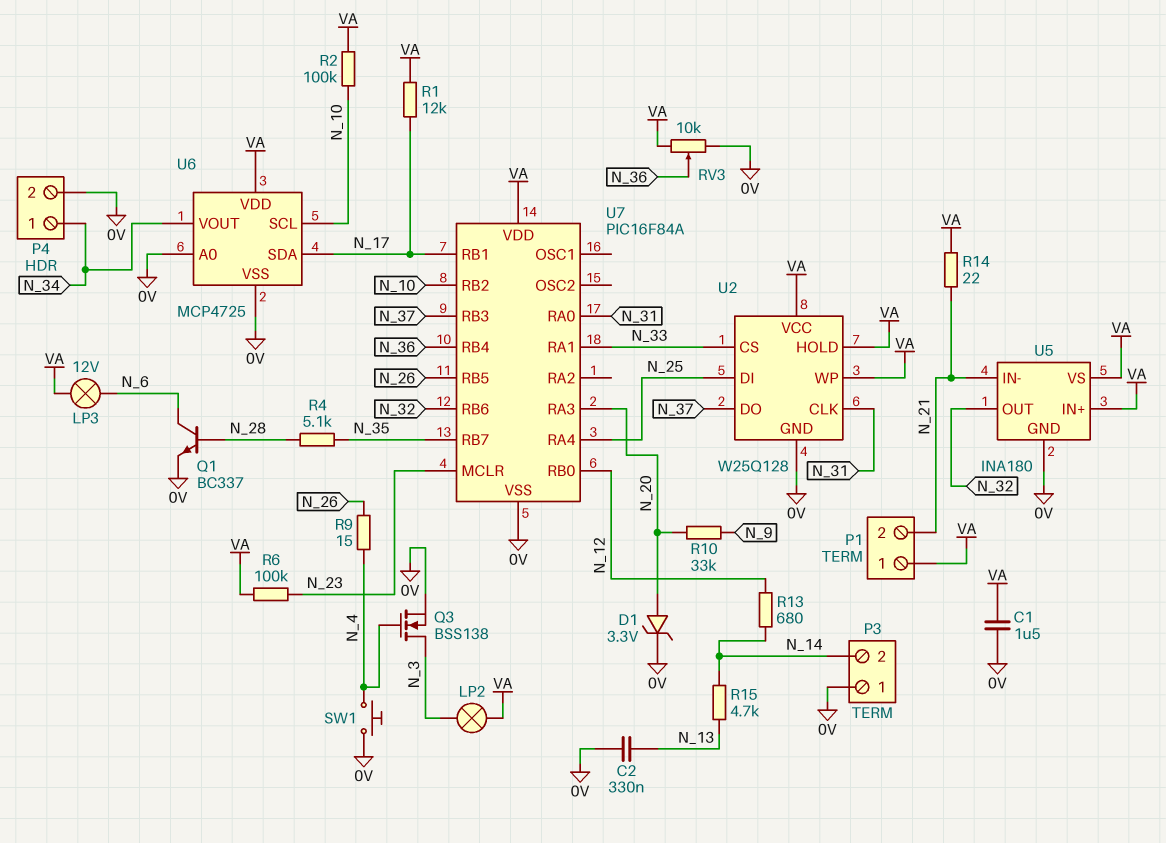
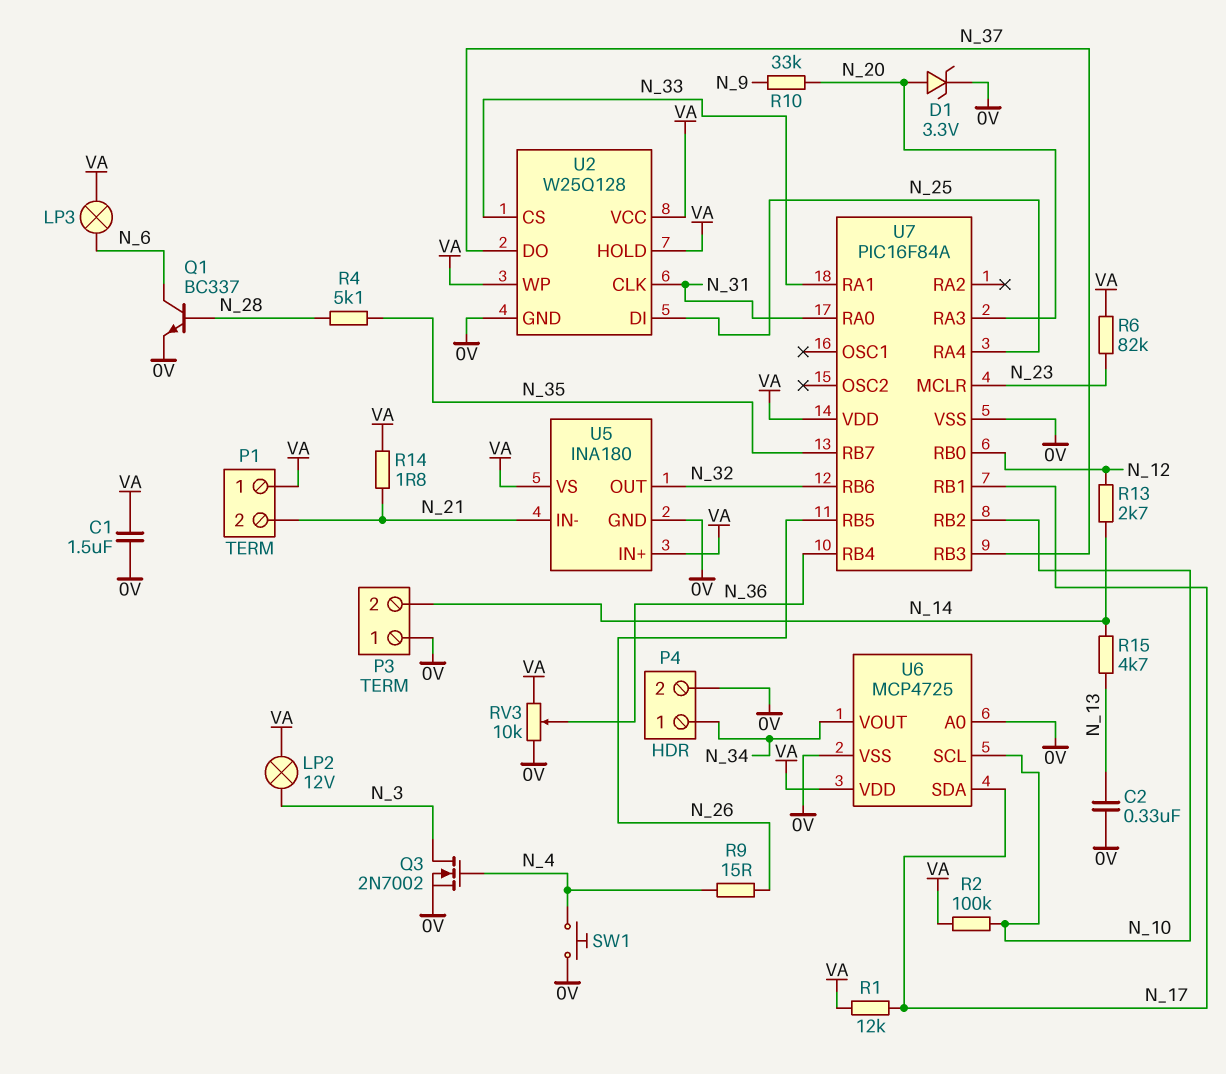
LP2: lamp (N_3, VA) -> lamp 12V (N_3, VA)
LP3: lamp 12V (N_6, VA) -> lamp (N_6, VA)
Q3: NMOS BSS138 (G N_4, D N_3, S 0V) -> NMOS 2N7002 (G N_4, D N_3, S 0V)
R6: 100k (N_23, VA) -> 82k (N_23, VA)
R13: 680 (N_12, N_14) -> 2.7k (N_12, N_14)
R14: 22 (N_21, VA) -> 1.8 (N_21, VA)

